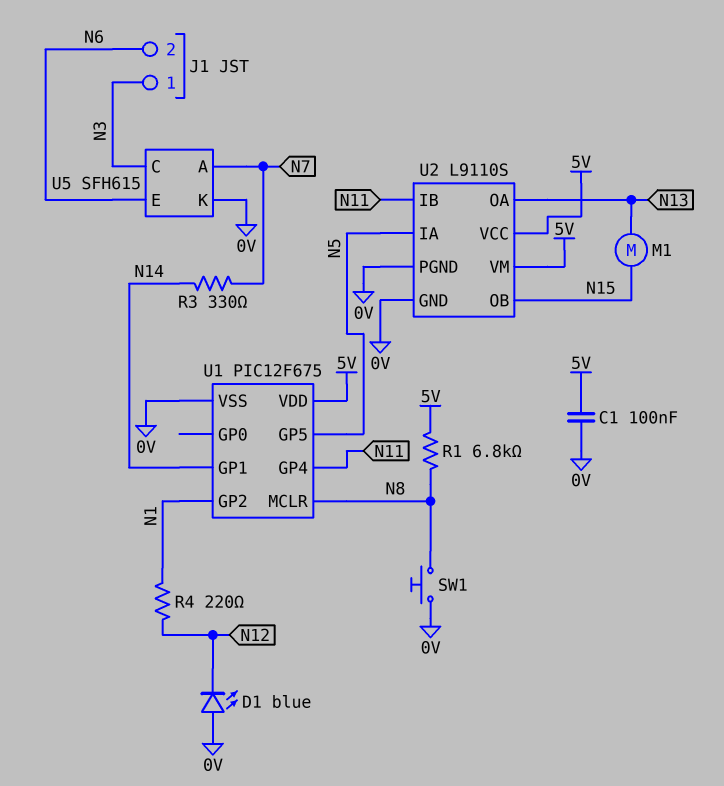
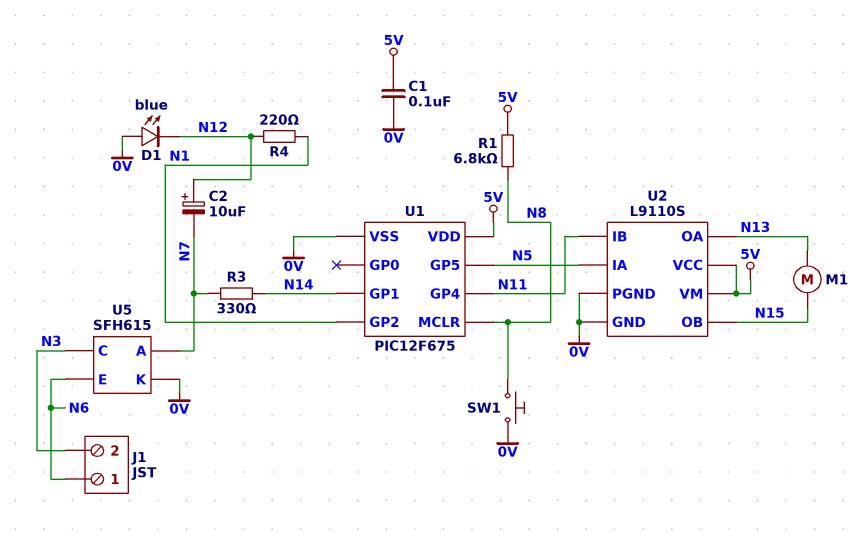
C2: none -> 10uF (plus N12, minus N7)
J1 pin 1: N3 -> N6
J1 pin 2: N6 -> N3

